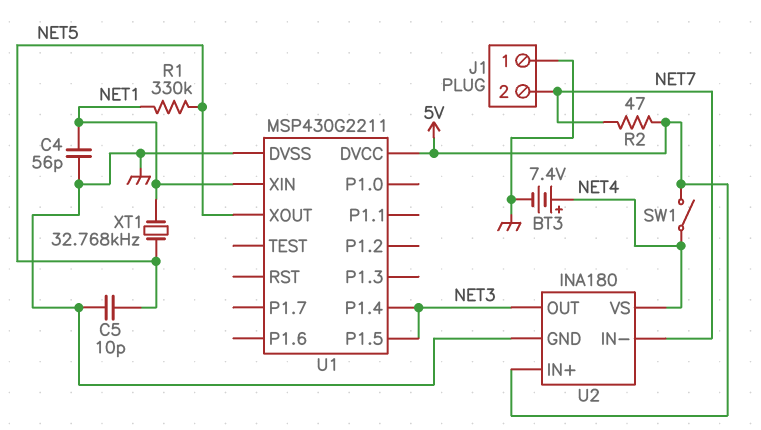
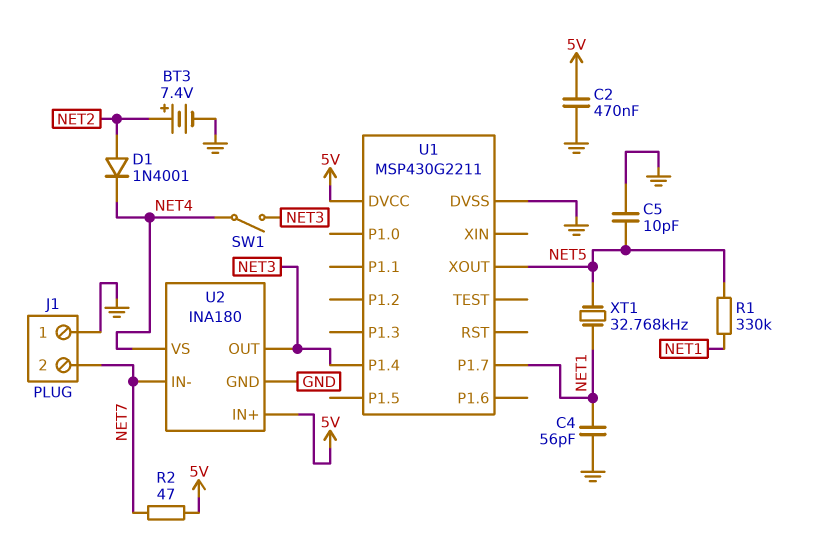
BT3: 7.4V (plus NET4, minus GND) -> 7.4V (plus NET2, minus GND)
C2: none -> 470nF (5V, GND)
D1: none -> diode 1N4001 (A NET2, K NET4)
SW1: switch (5V, NET4) -> switch (NET3, NET4)
U1 pin P1.5: NET3 -> none
U1 pin P1.7: none -> NET1
U1 pin XIN: NET1 -> none

